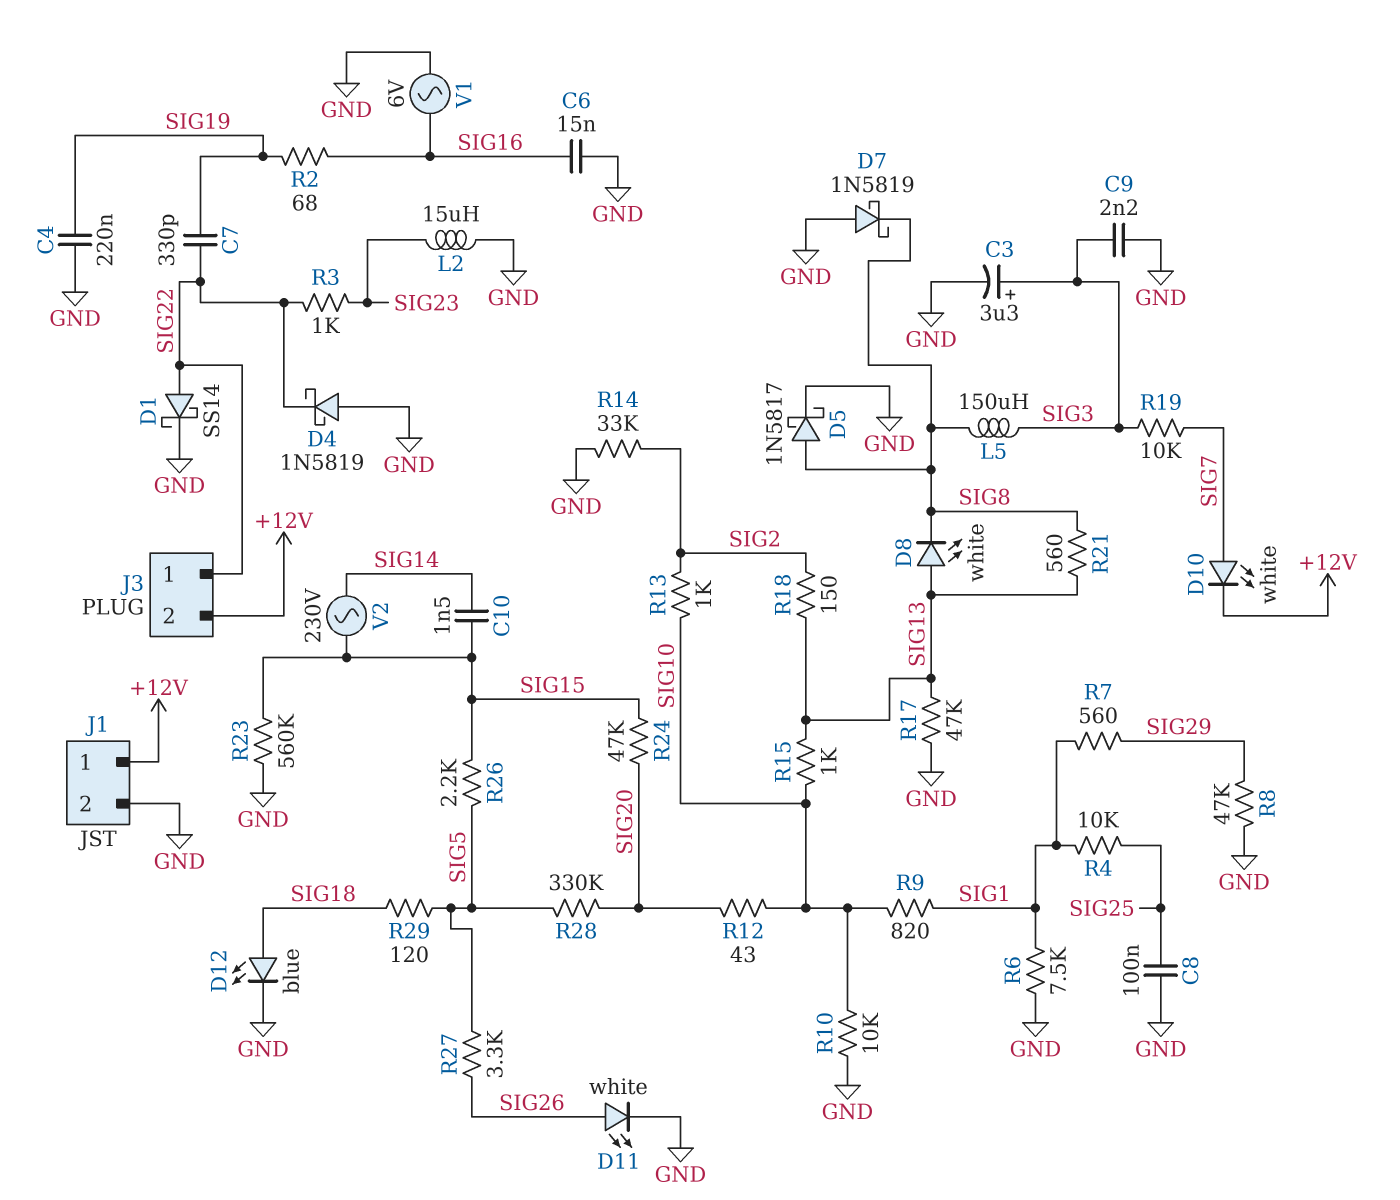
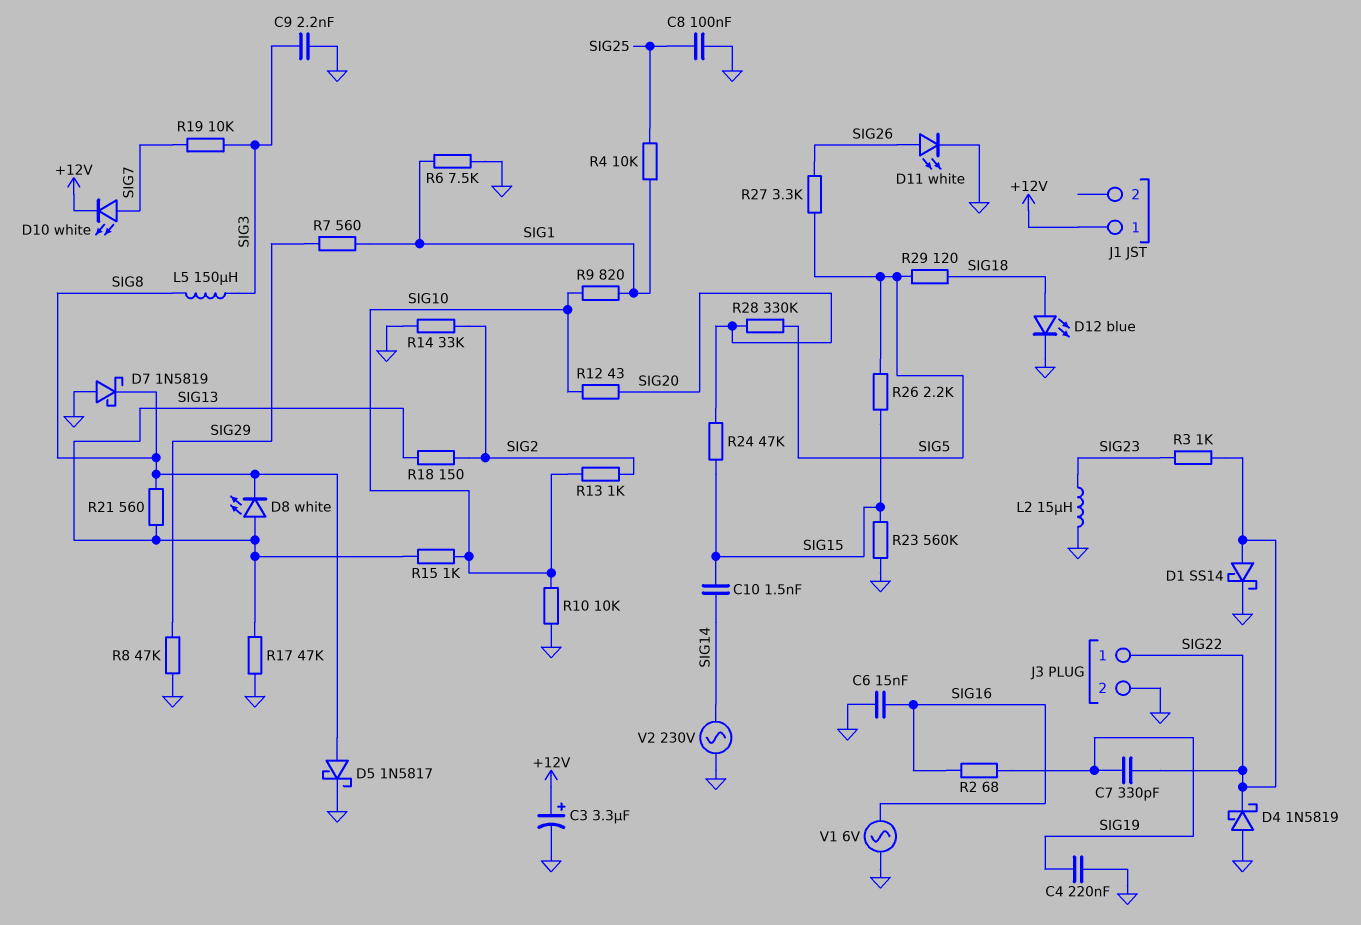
C3: 3.3uF (plus SIG3, minus GND) -> 3.3uF (plus +12V, minus GND)
J1 pin 2: GND -> none
J3 pin 2: +12V -> GND
V2: AC 230V (SIG14, SIG15) -> AC 230V (GND, SIG14)

